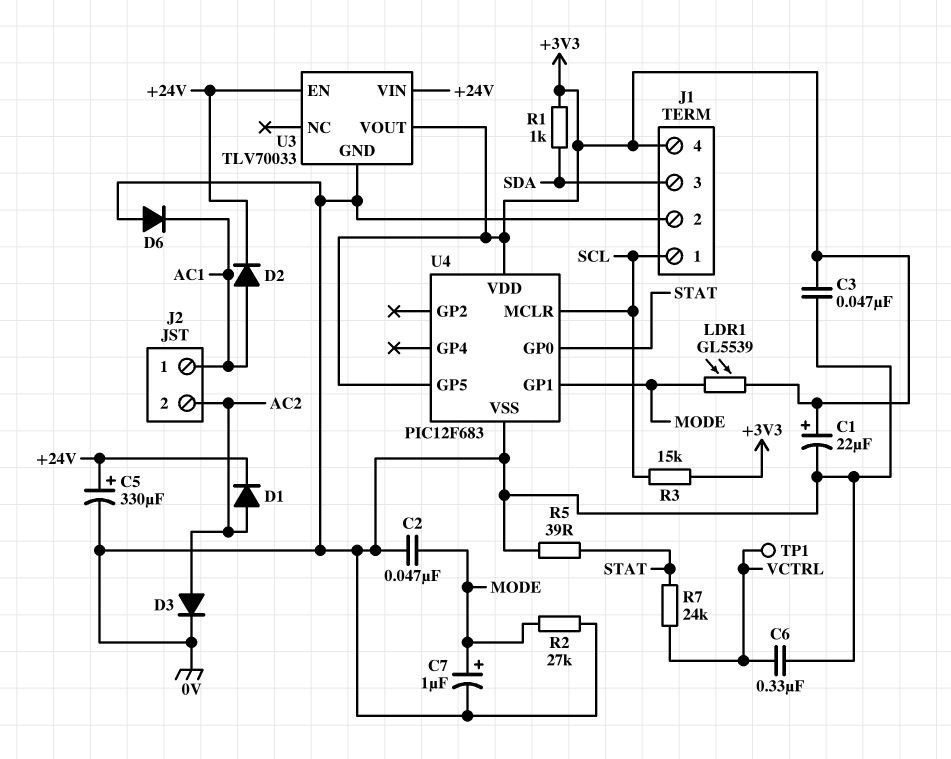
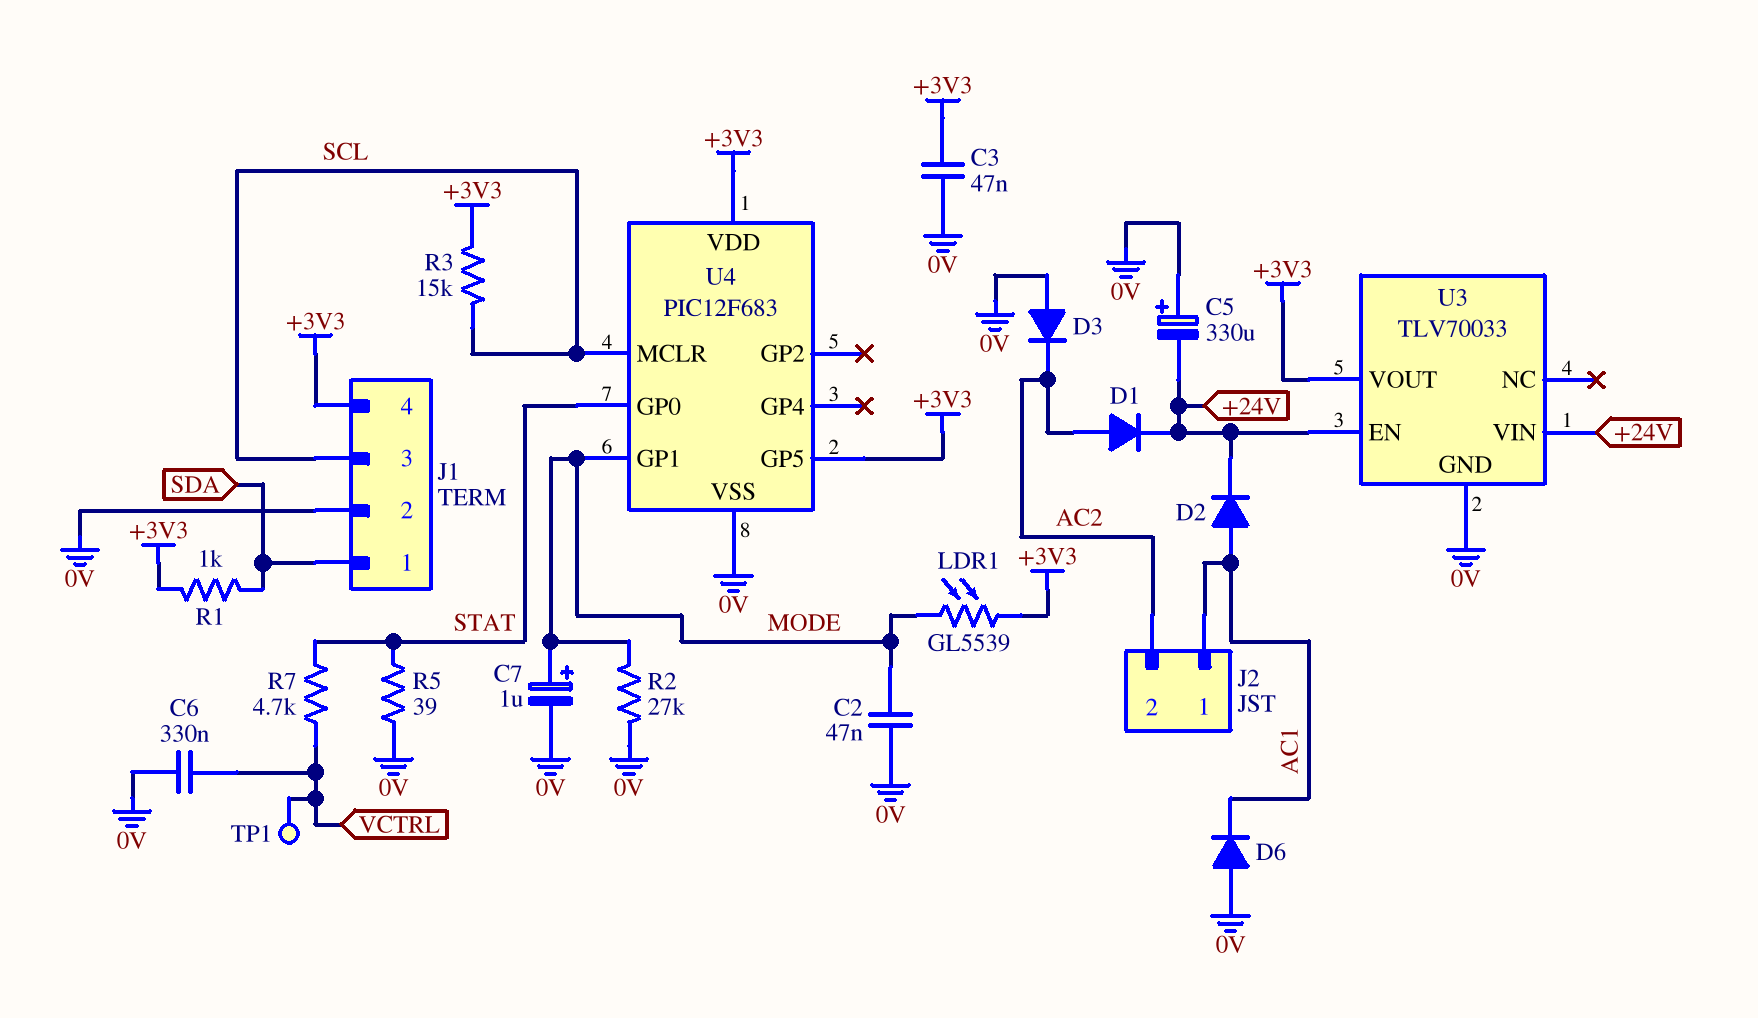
C1: 22uF (plus +3V3, minus 0V) -> none
C5: 330uF (plus +24V, minus 0V) -> 330uF (plus 0V, minus +24V)
D3: diode (A AC2, K 0V) -> diode (A 0V, K AC2)
J1 pin 1: SCL -> SDA
J1 pin 3: SDA -> SCL
R7: 24k (STAT, VCTRL) -> 4.7k (STAT, VCTRL)

